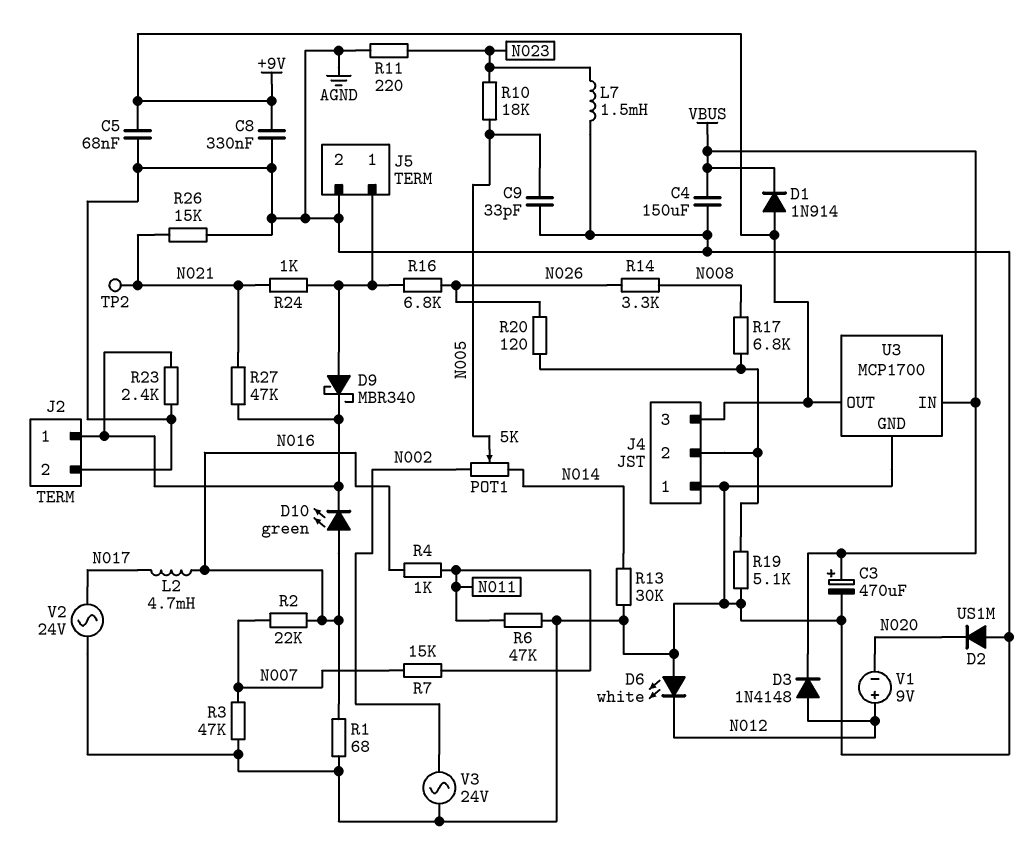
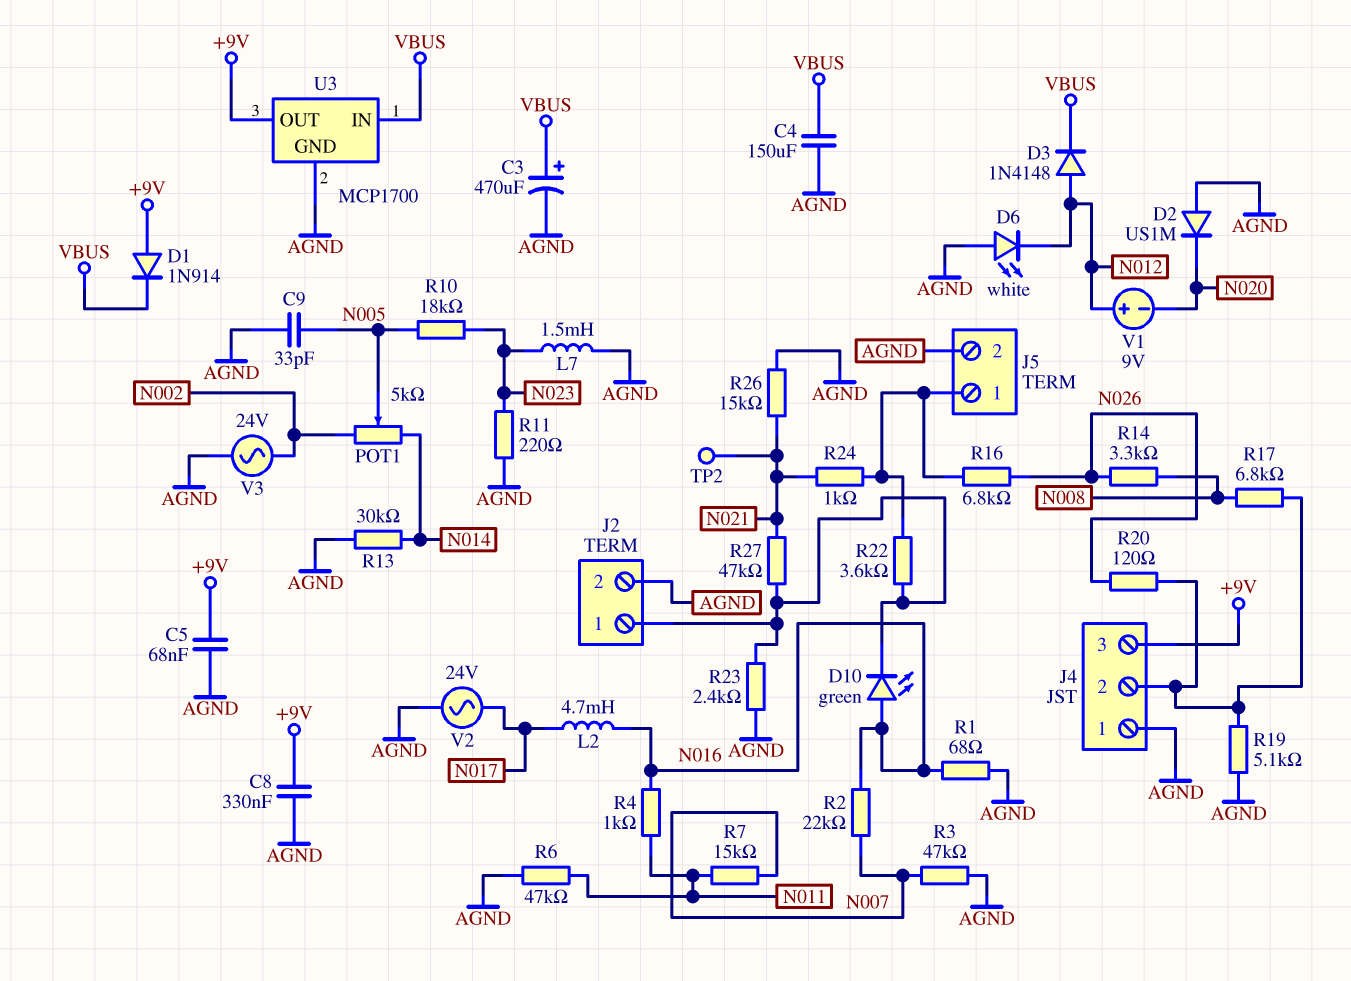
D9: schottky MBR340 (A J5/1, K J2/1) -> none
R22: none -> 3.6k (J2/1, J5/1)

